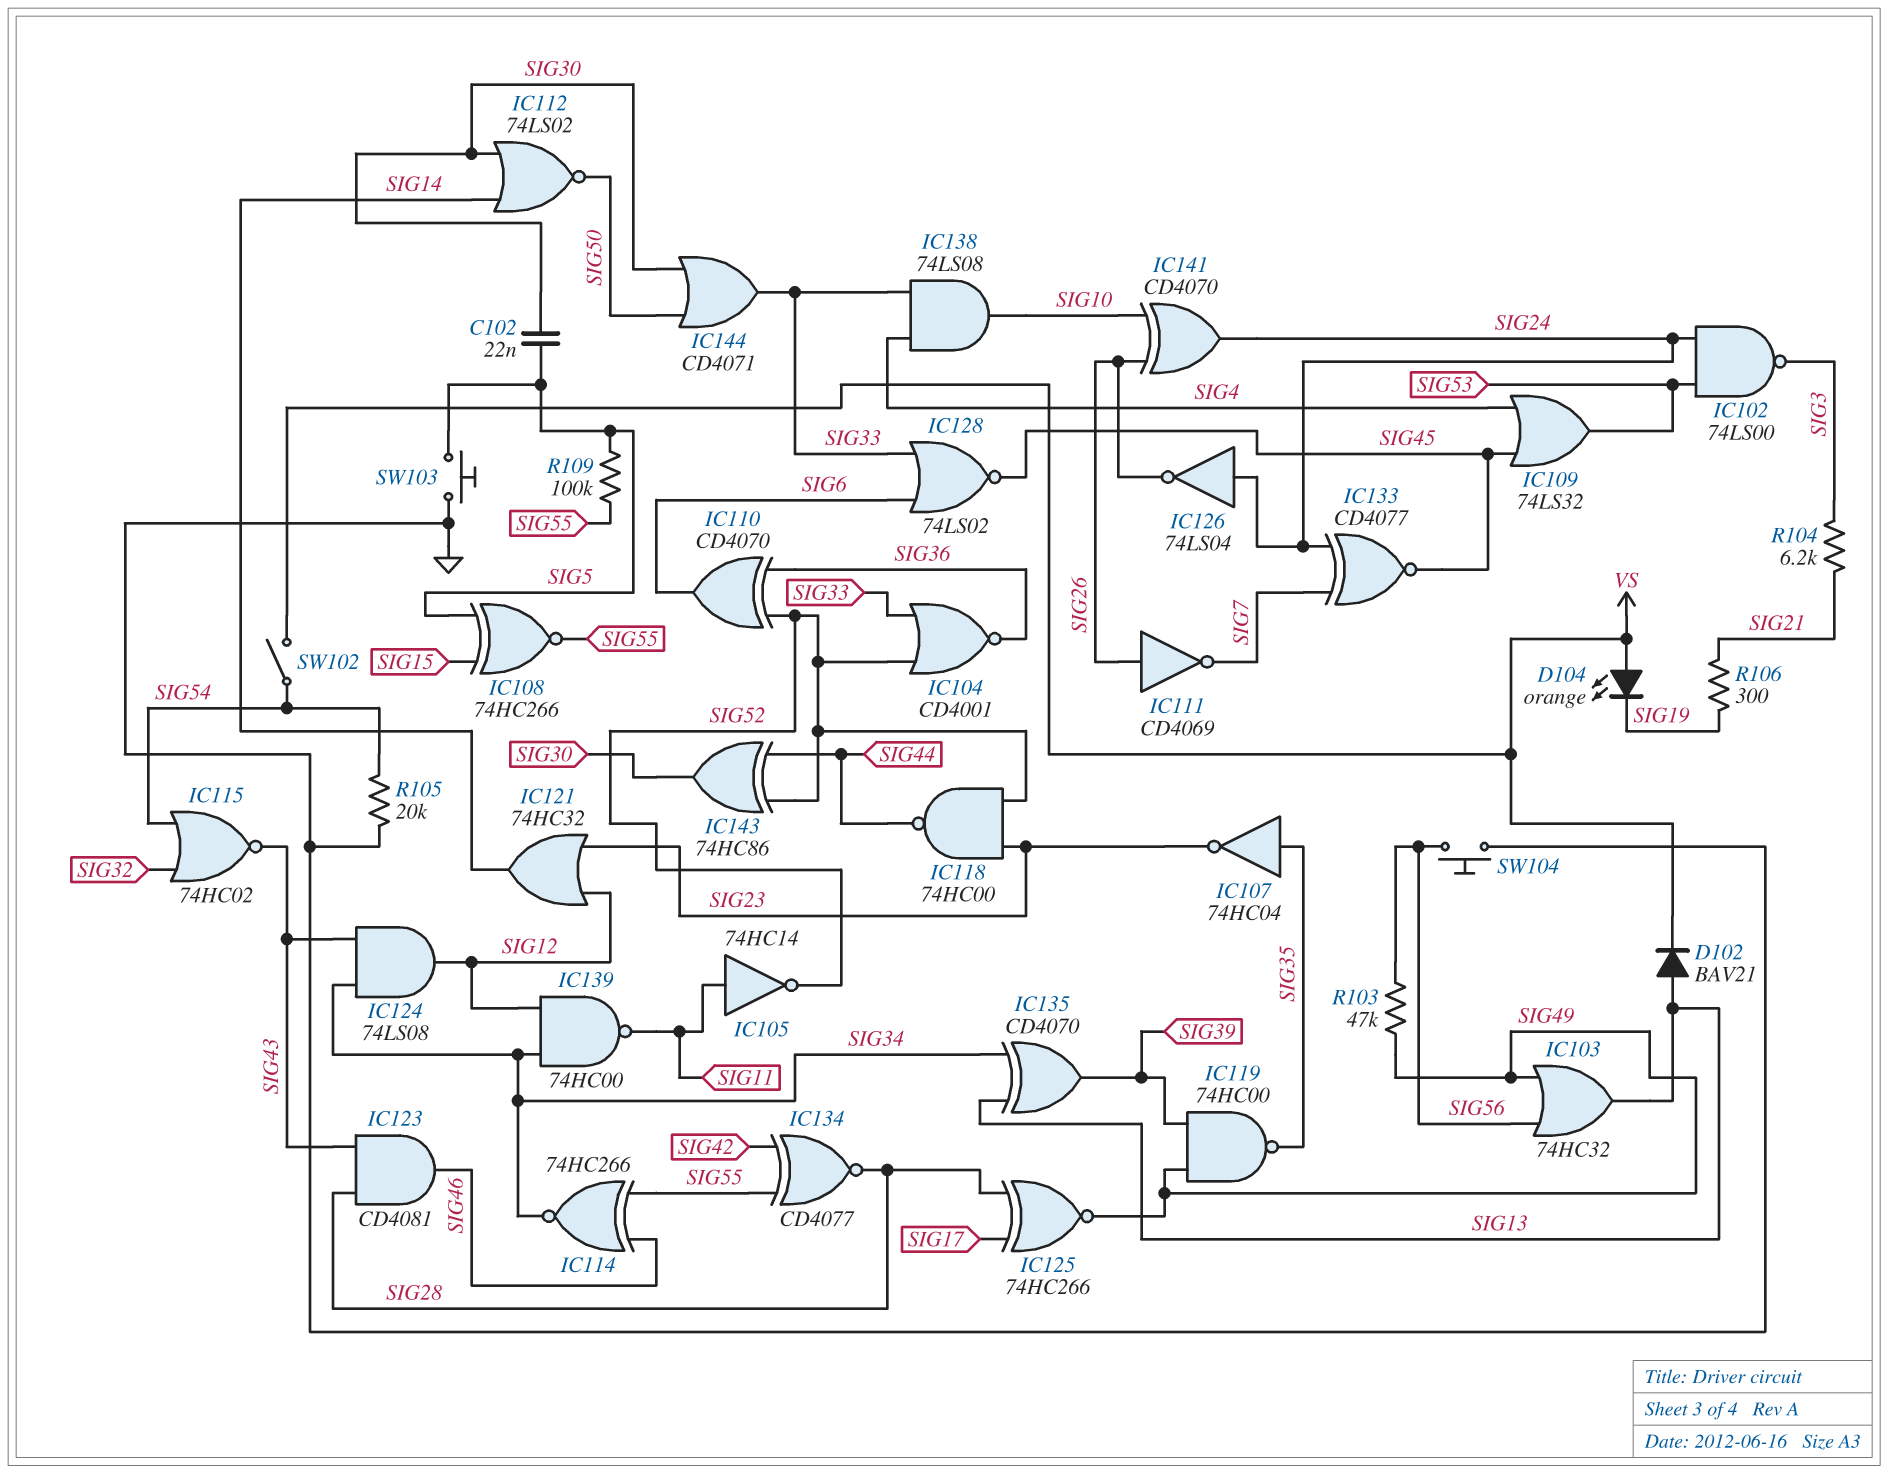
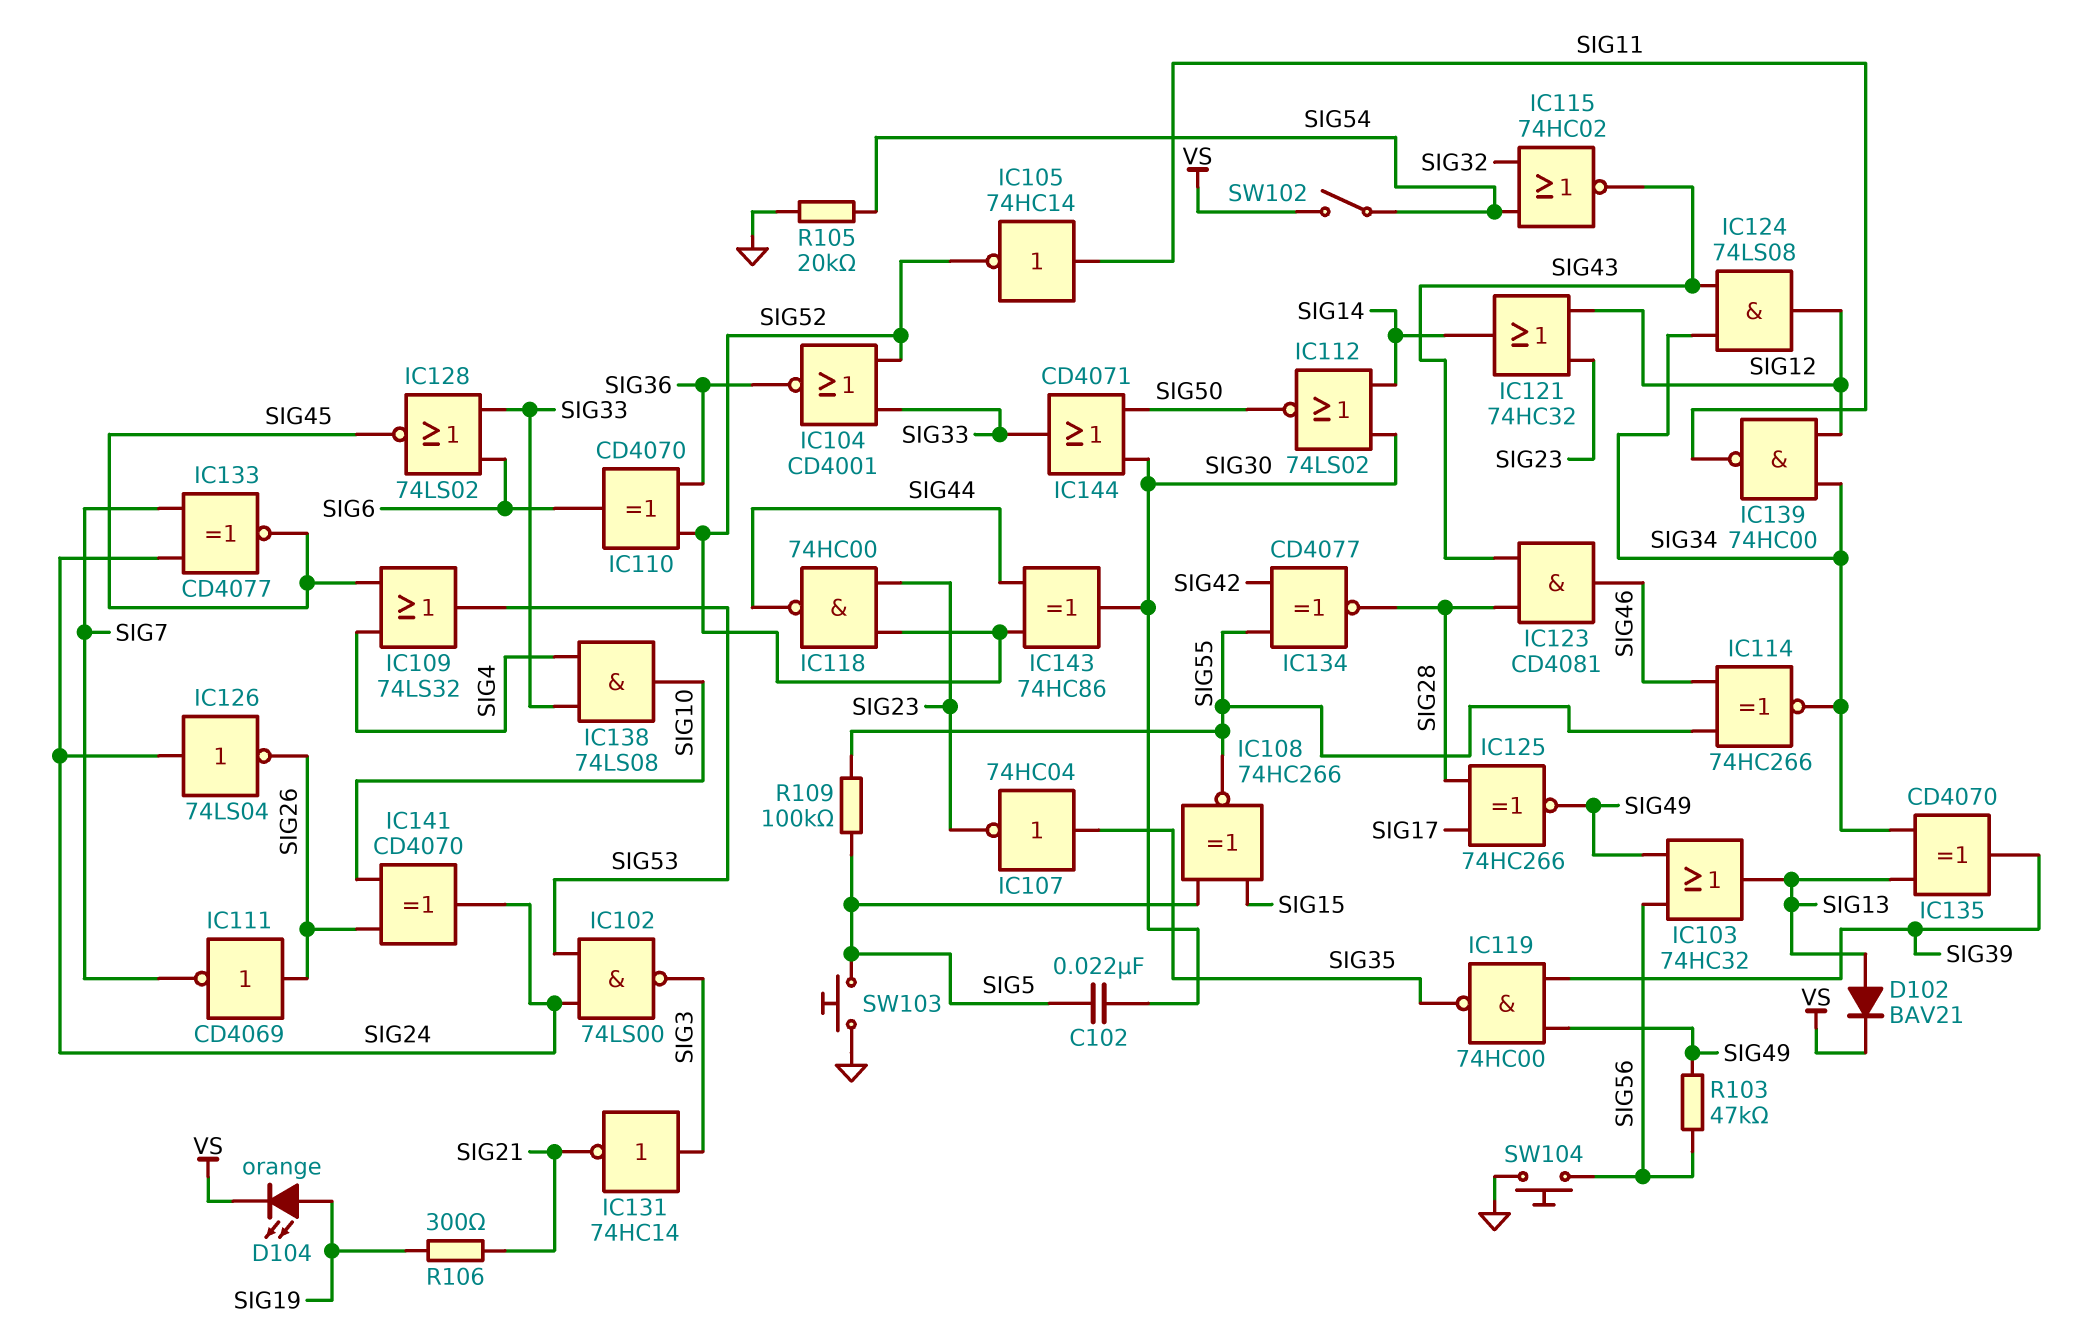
D104: LED orange (A VS, K SIG19) -> LED orange (A SIG19, K VS)
IC131: none -> NOT 74HC14 (in SIG3, out SIG21)
R104: 6.2k (SIG3, SIG21) -> none

